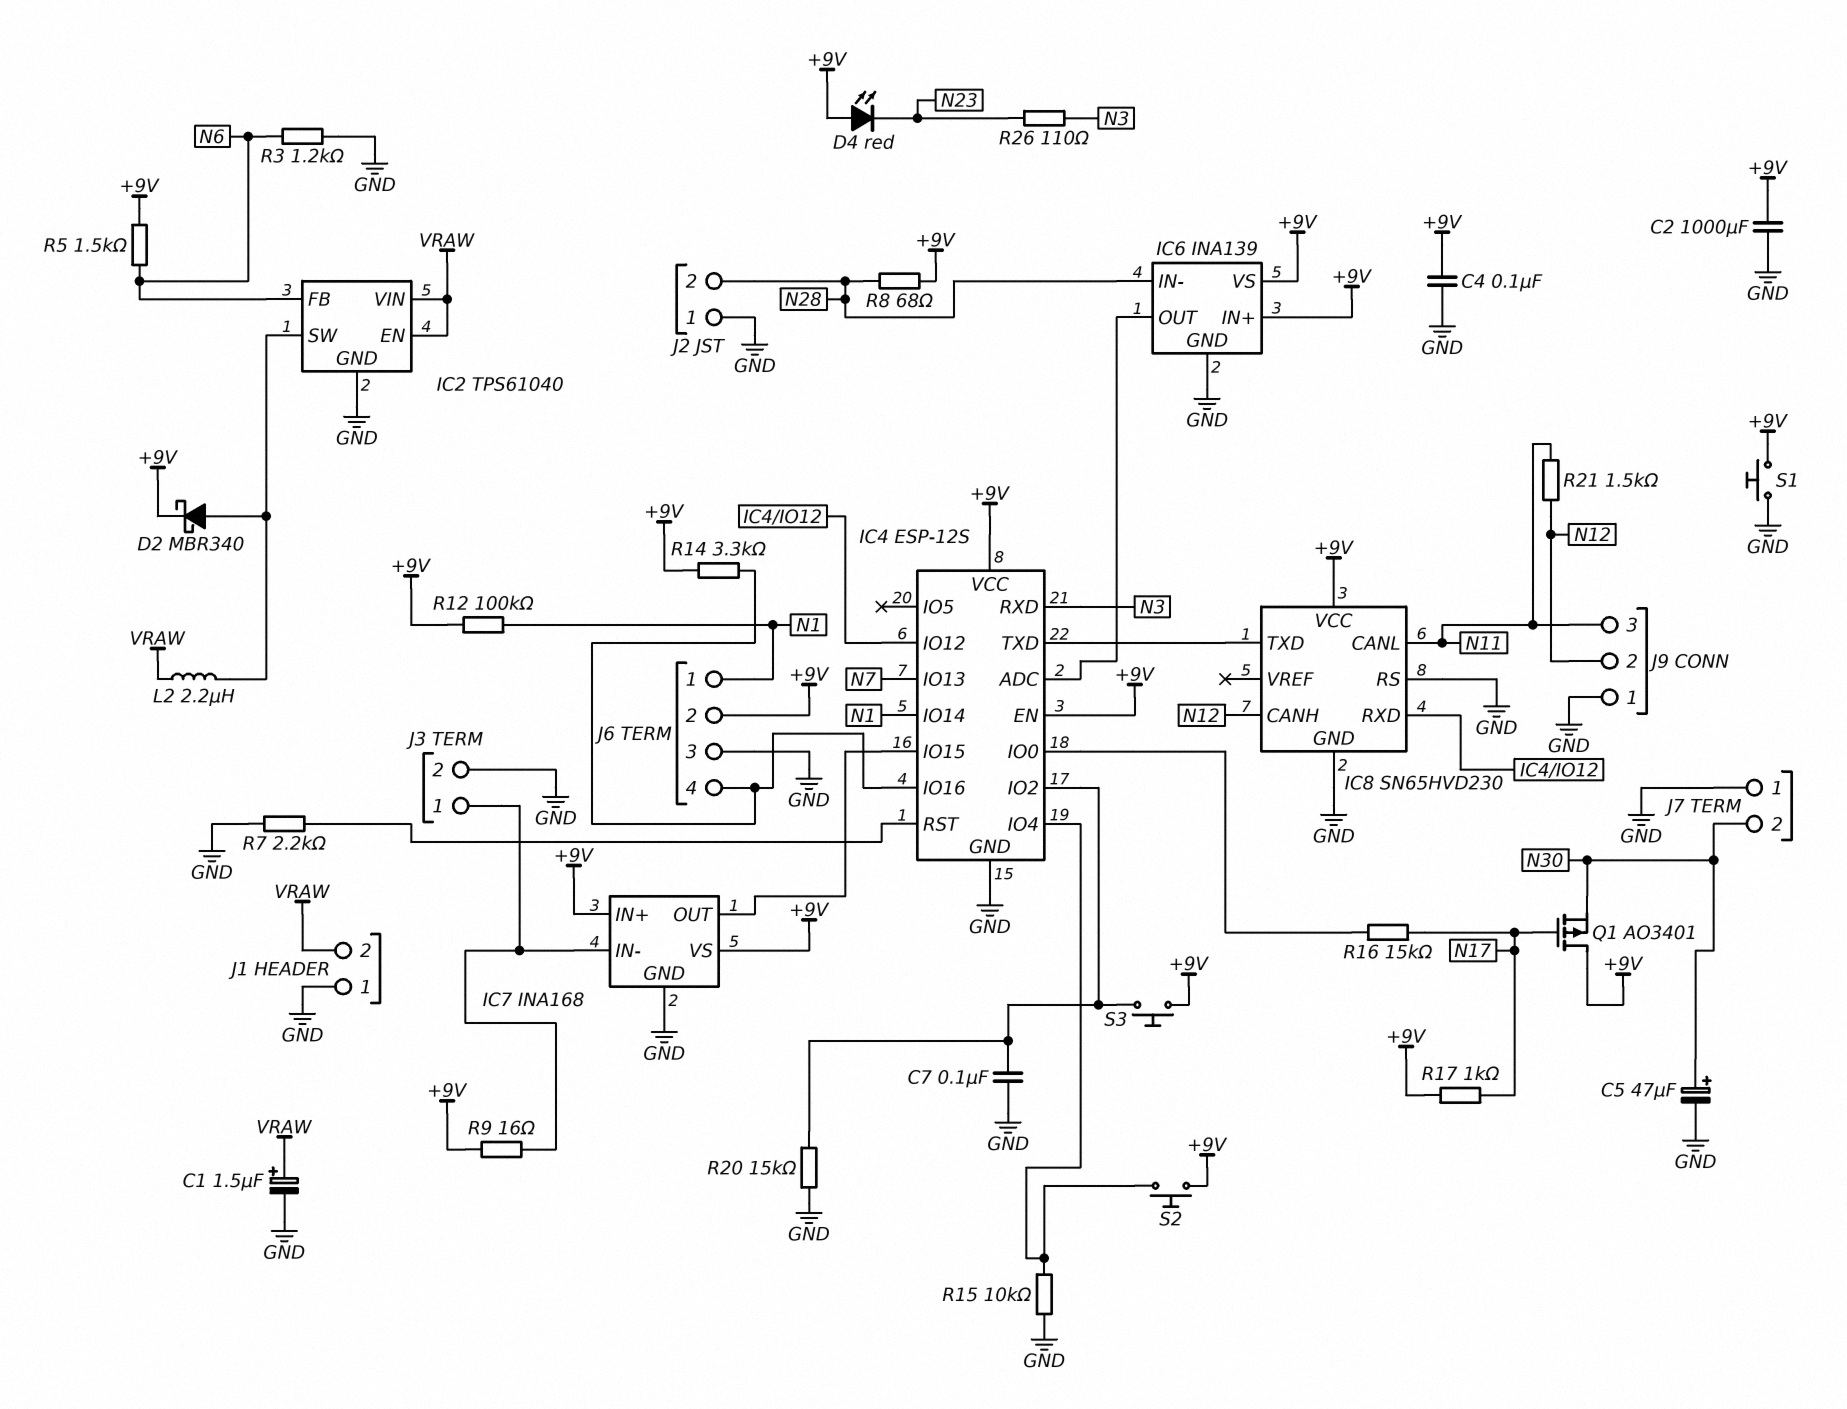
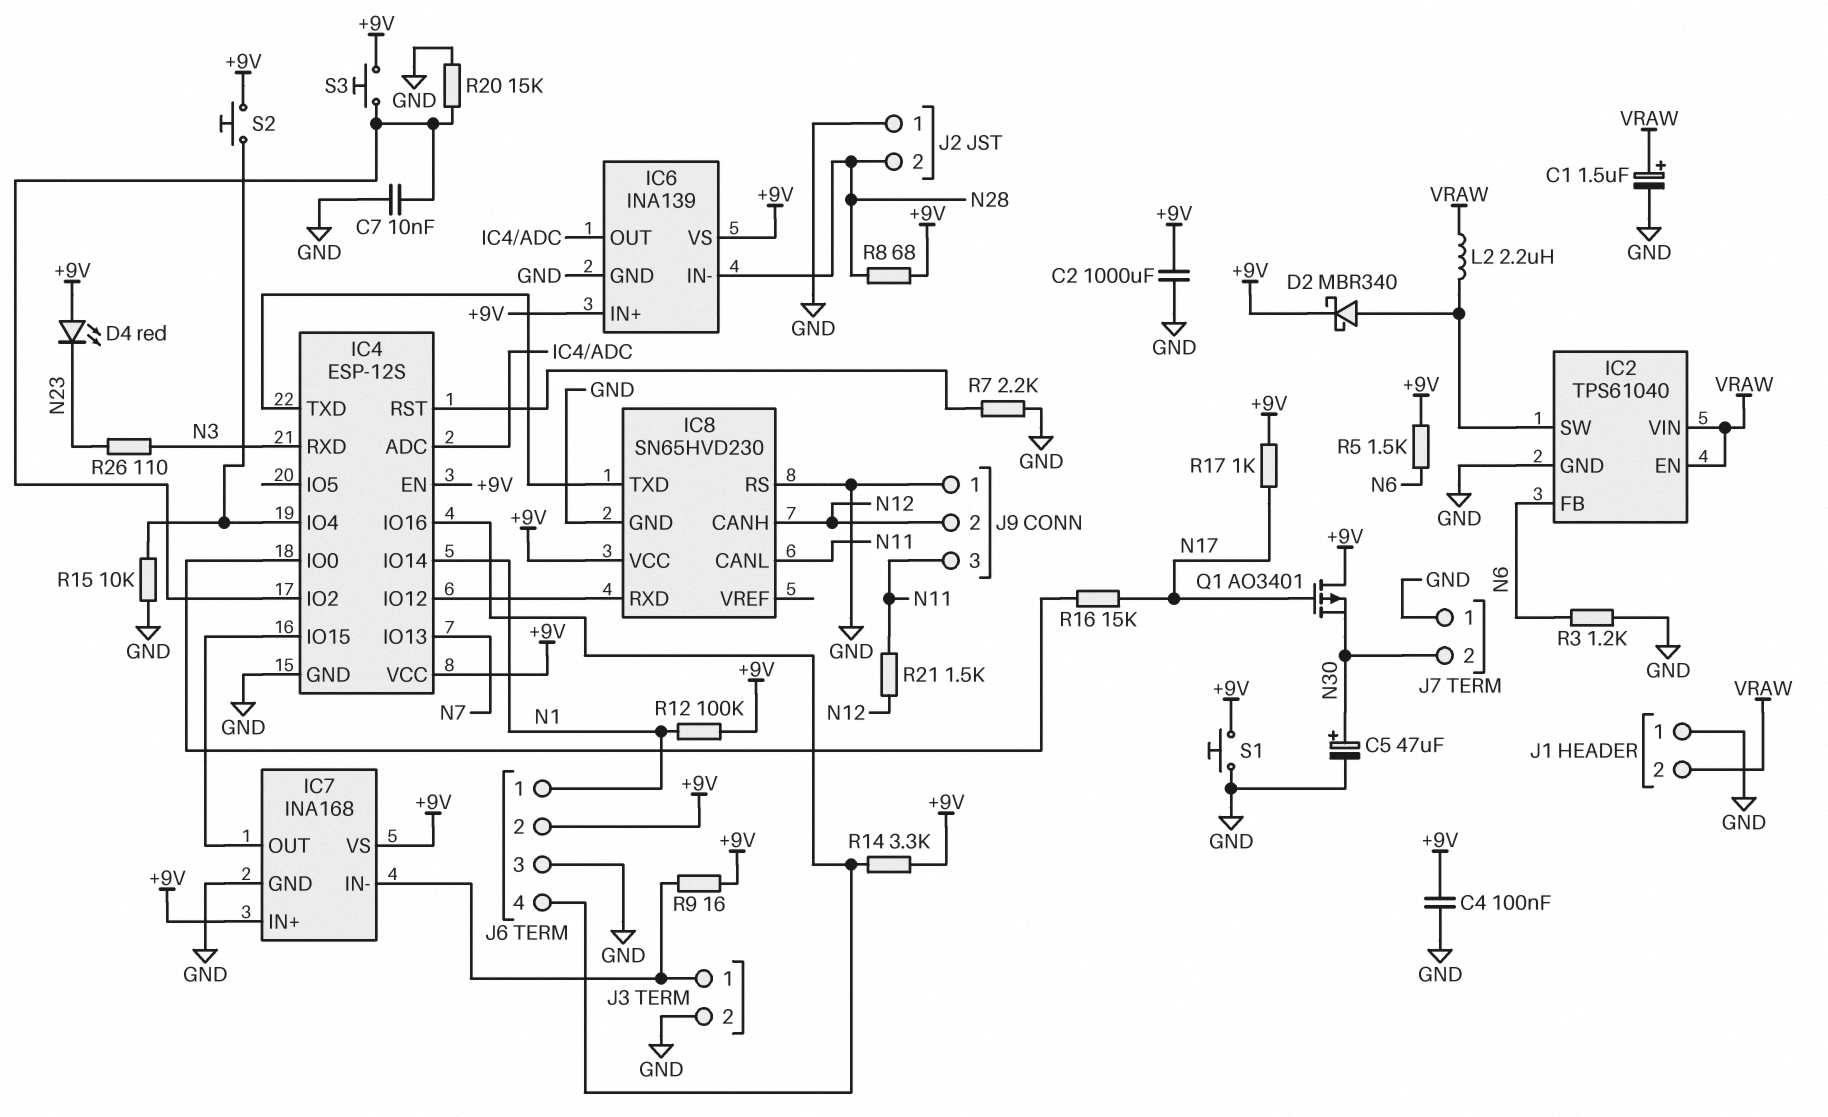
C7: 100nF (GND, IC4/IO2) -> 10nF (GND, IC4/IO2)

